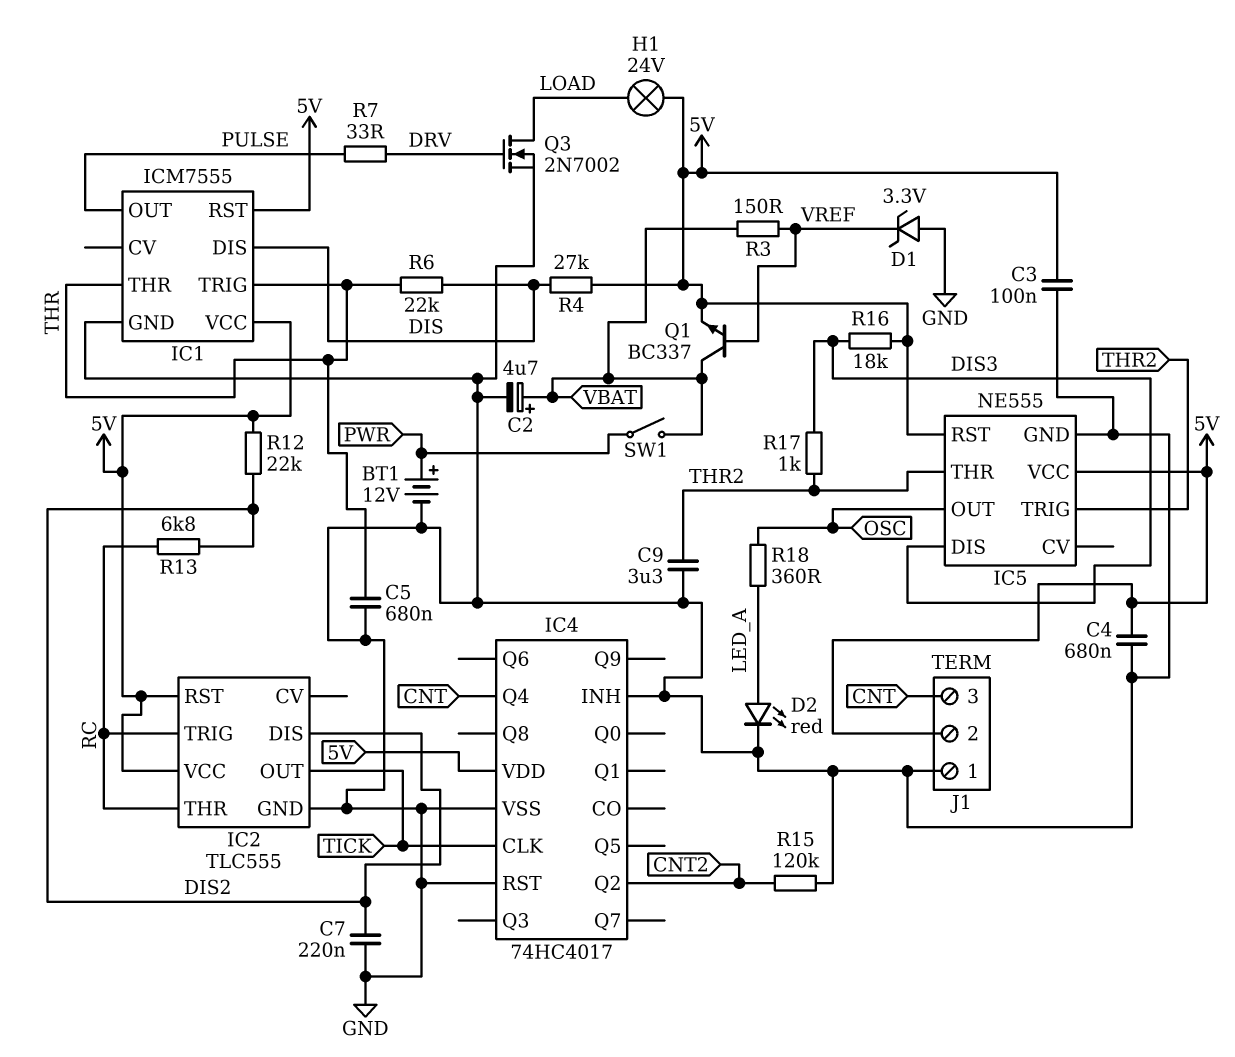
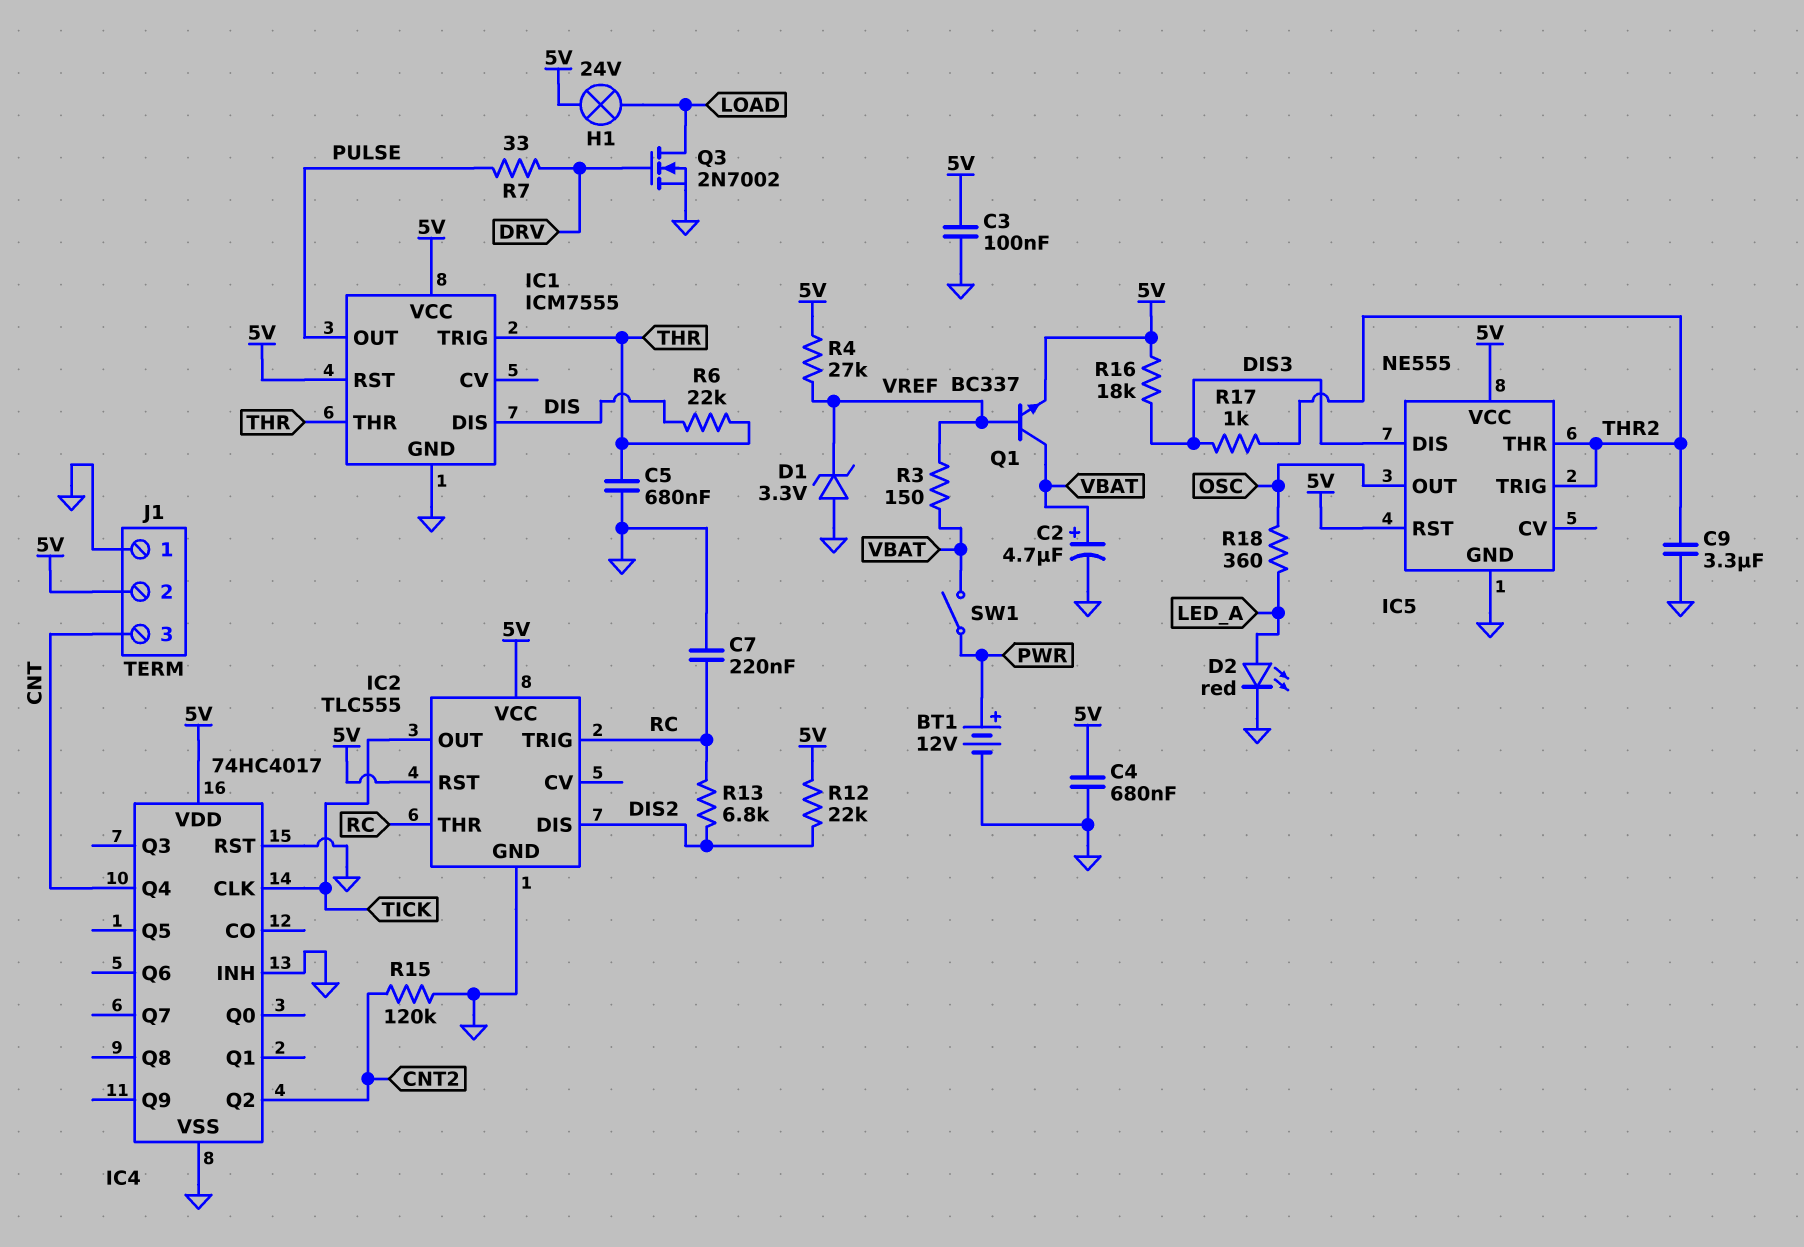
C7: 220nF (DIS2, GND) -> 220nF (GND, RC)
R4: 27k (5V, DIS) -> 27k (5V, VREF)

